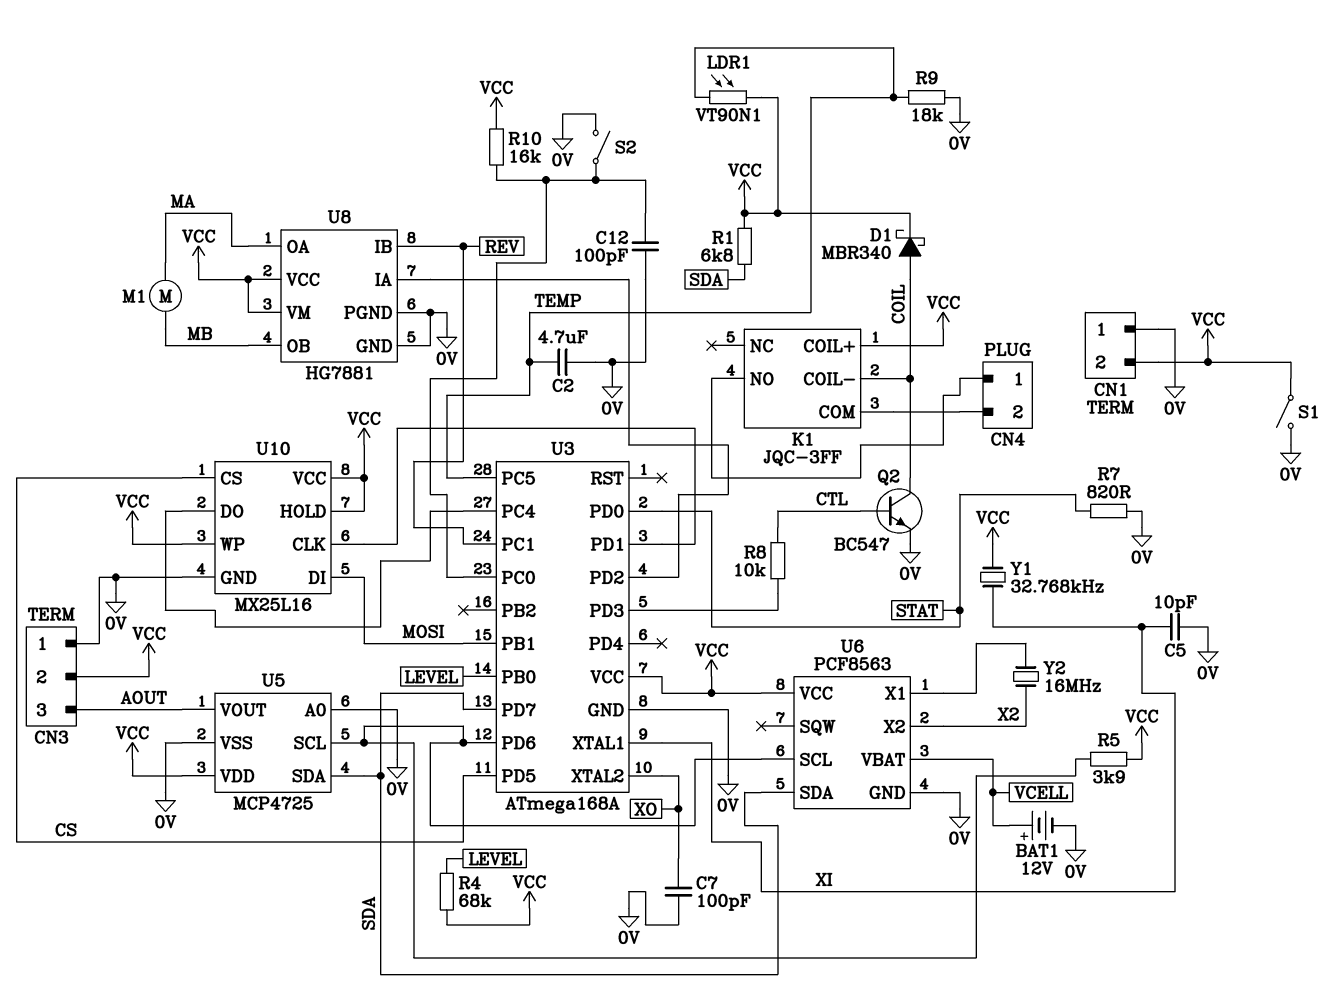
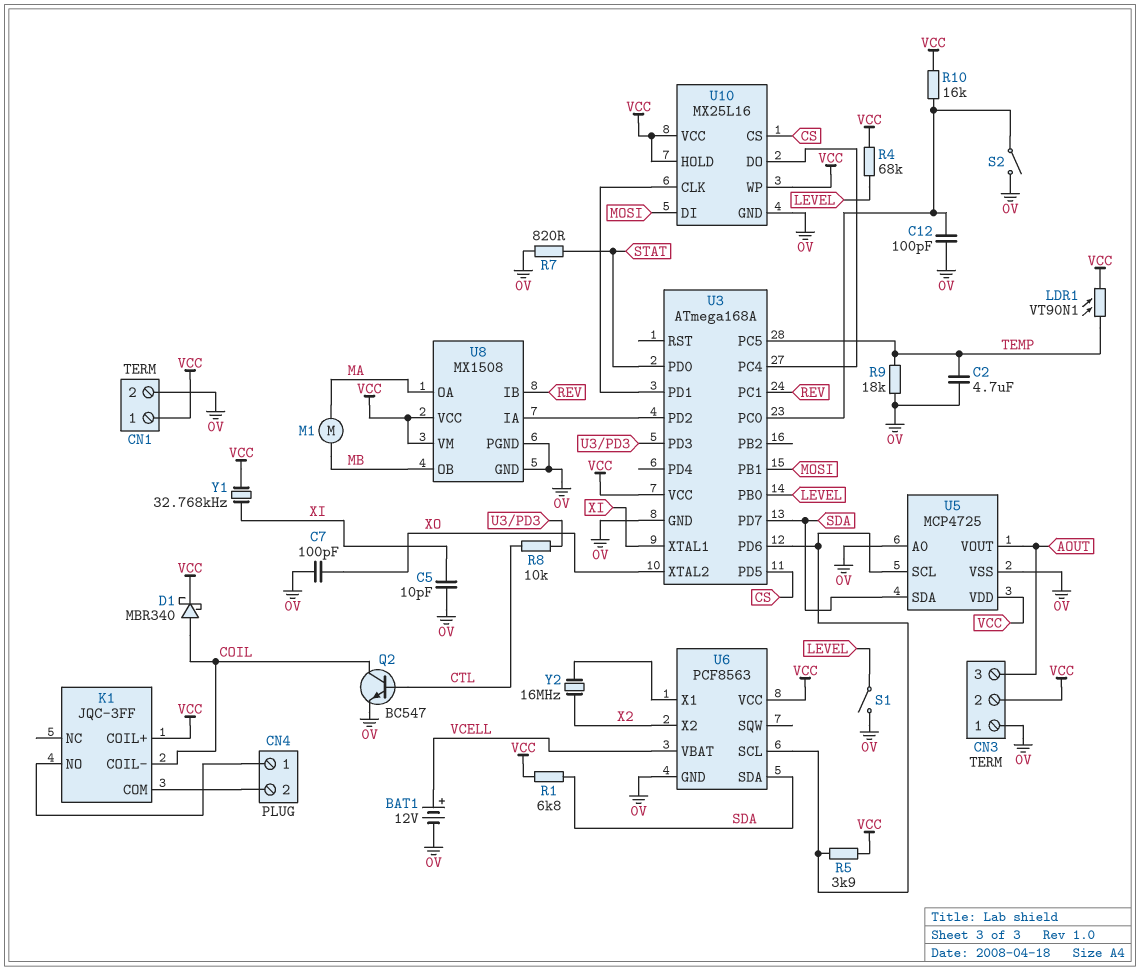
CN1 pin 1: 0V -> VCC
CN1 pin 2: VCC -> 0V
S1: switch (0V, VCC) -> switch (0V, LEVEL)
U8: HG7881 -> MX1508

